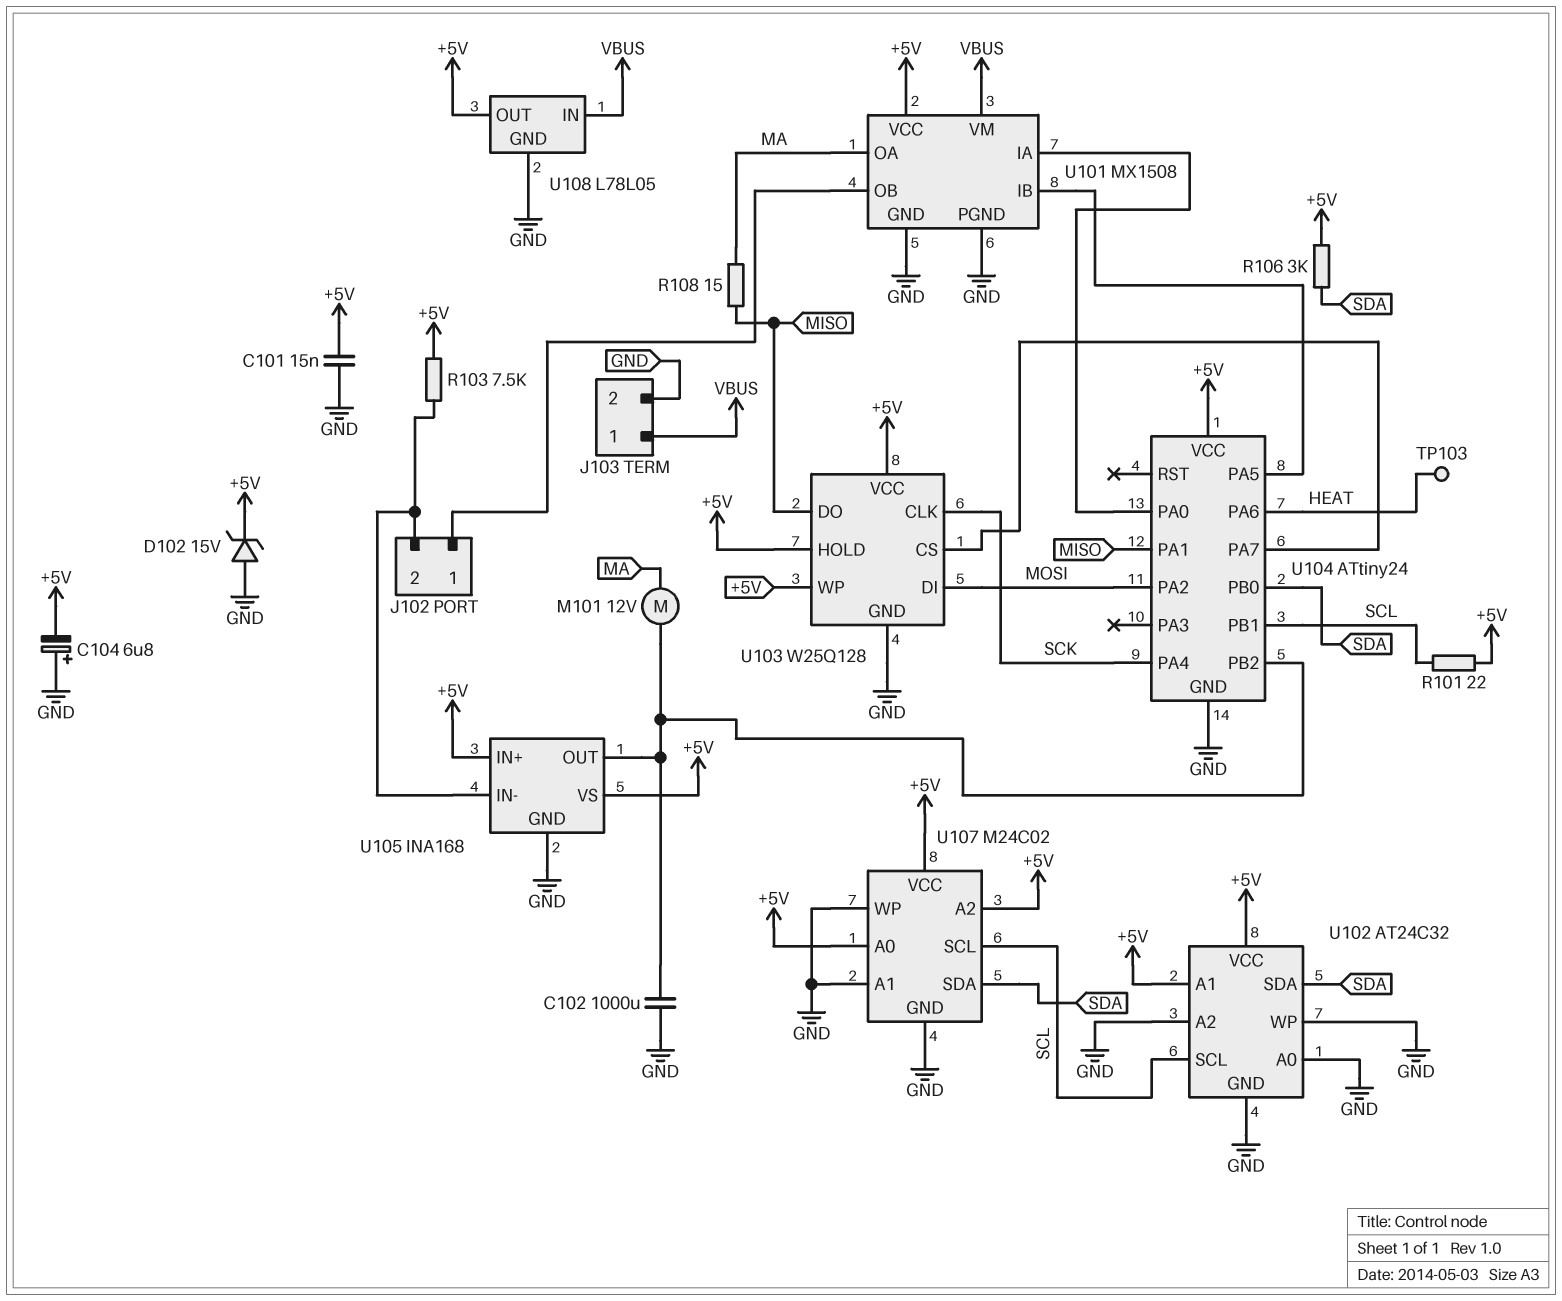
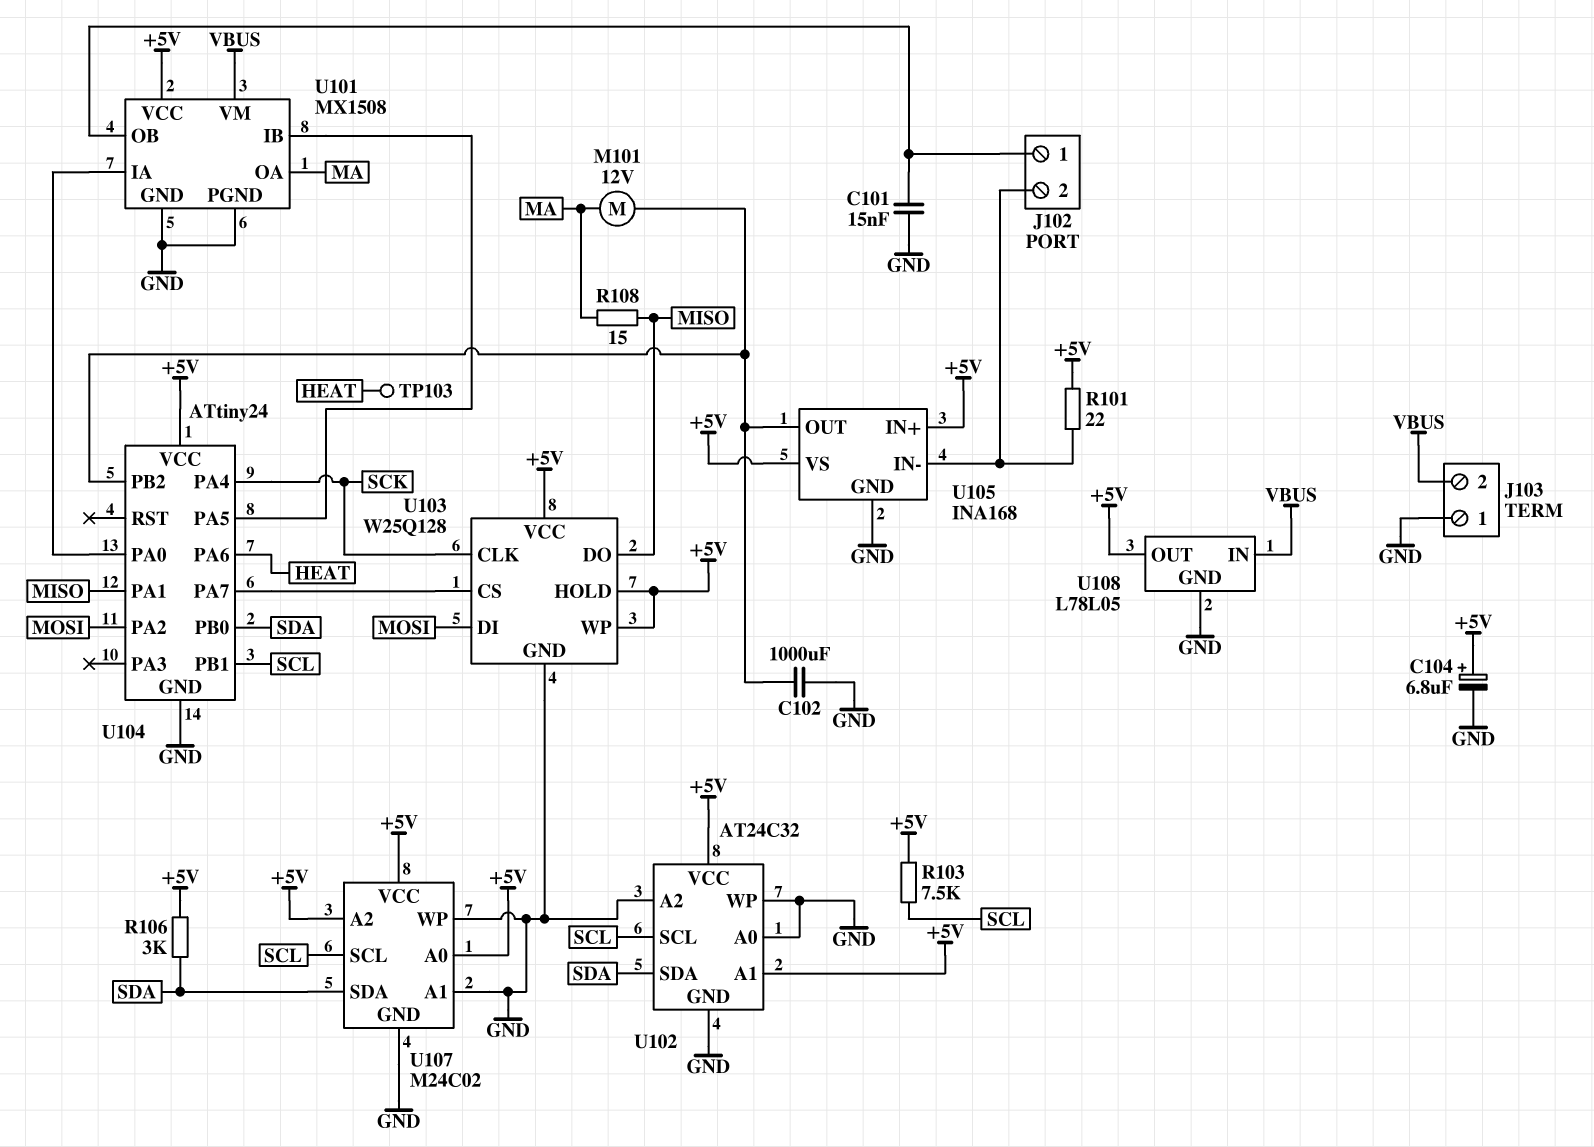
C101: 15nF (+5V, GND) -> 15nF (GND, J102/1)
C104: 6.8uF (plus GND, minus +5V) -> 6.8uF (plus +5V, minus GND)
D102: zener 15V (A GND, K +5V) -> none
J103 pin 1: VBUS -> GND
J103 pin 2: GND -> VBUS
R101: 22 (+5V, SCL) -> 22 (+5V, J102/2)
R103: 7.5k (+5V, J102/2) -> 7.5k (+5V, SCL)

